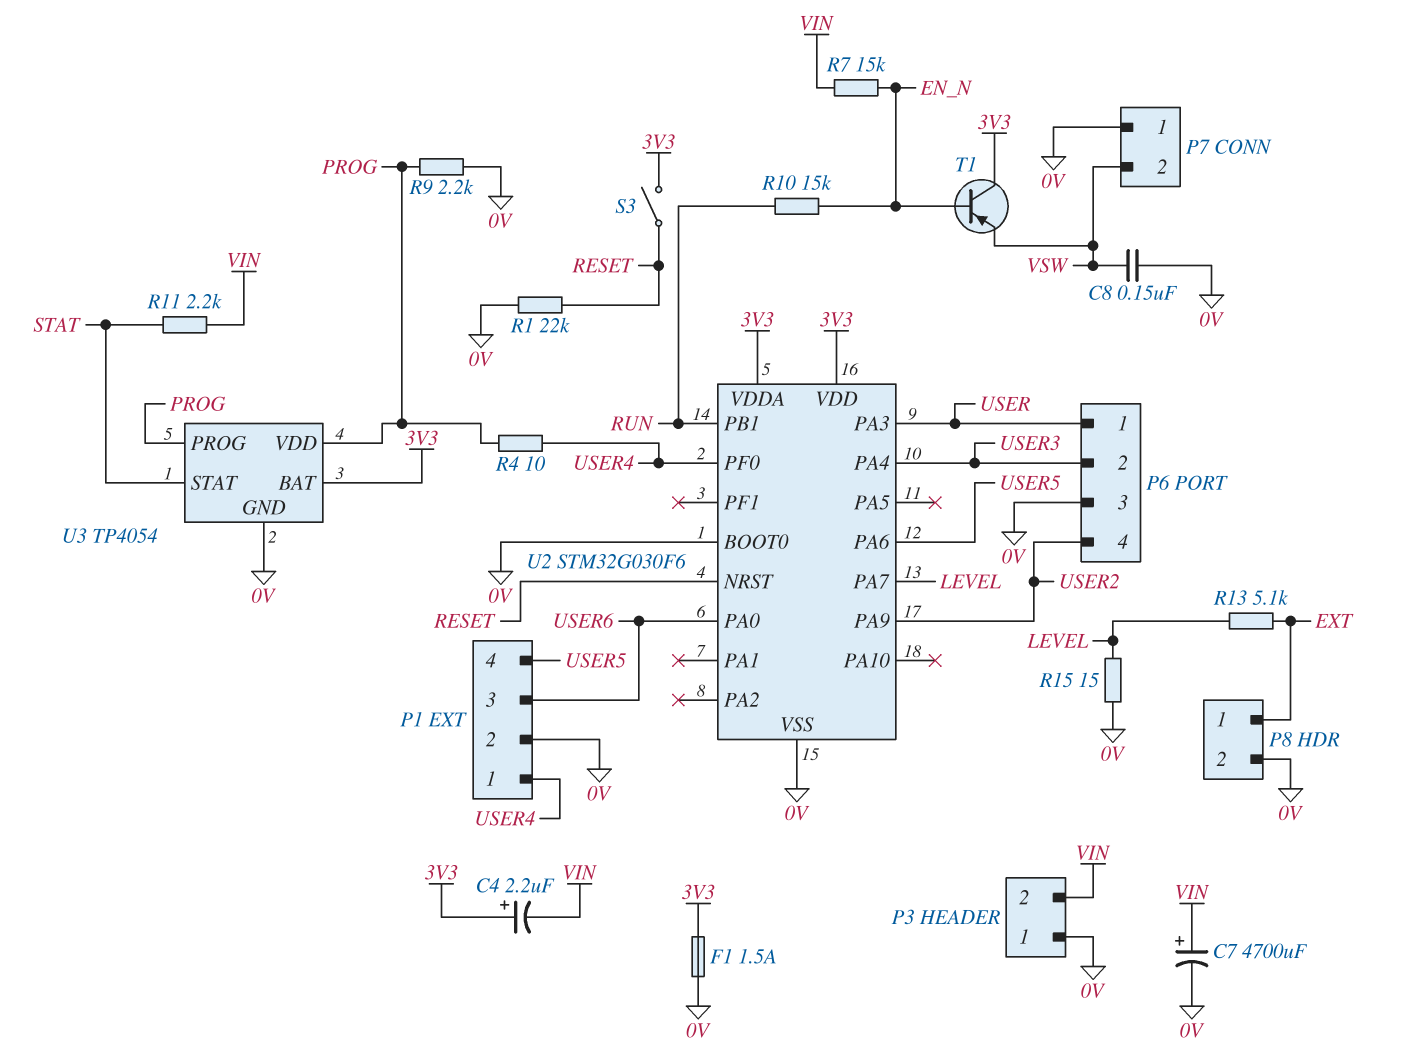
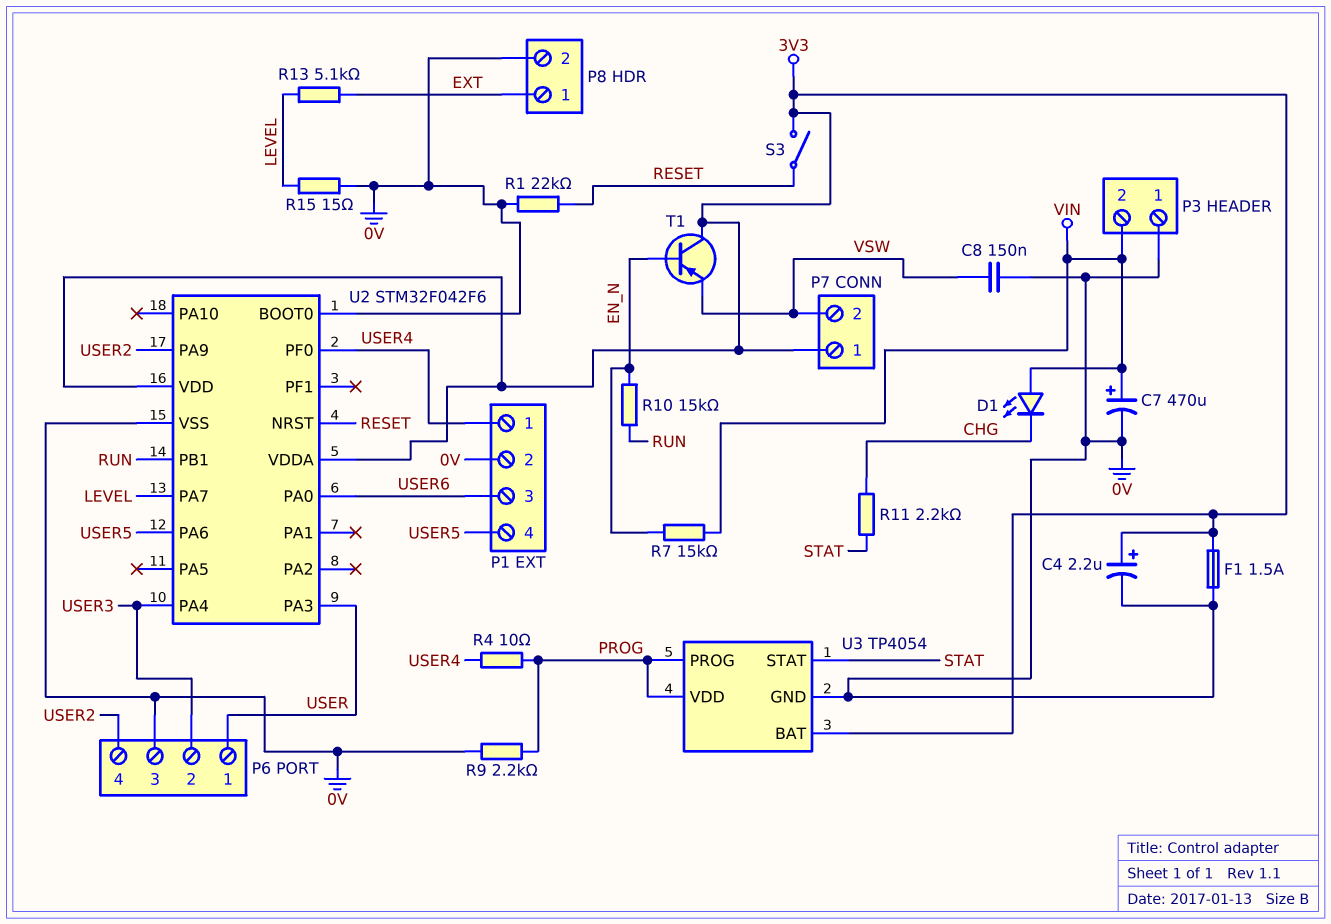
C4: 2.2uF (plus 3V3, minus VIN) -> 2.2uF (plus 3V3, minus 0V)
C7: 4700uF (plus VIN, minus 0V) -> 470uF (plus VIN, minus 0V)
D1: none -> LED (A VIN, K CHG)
P7 pin 1: 0V -> 3V3
R11: 2.2k (STAT, VIN) -> 2.2k (CHG, STAT)
U2: STM32G030F6 -> STM32F042F6

